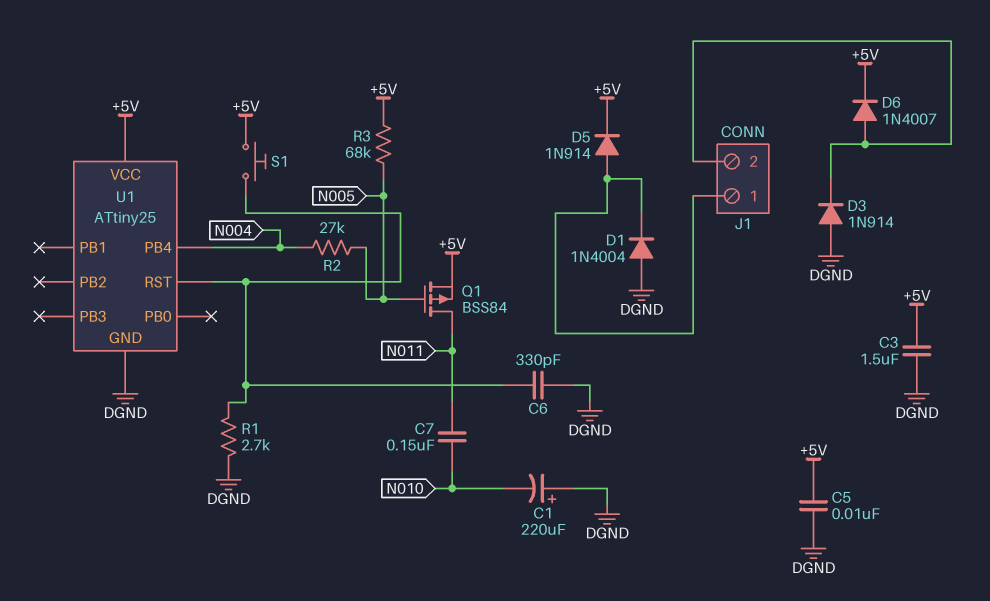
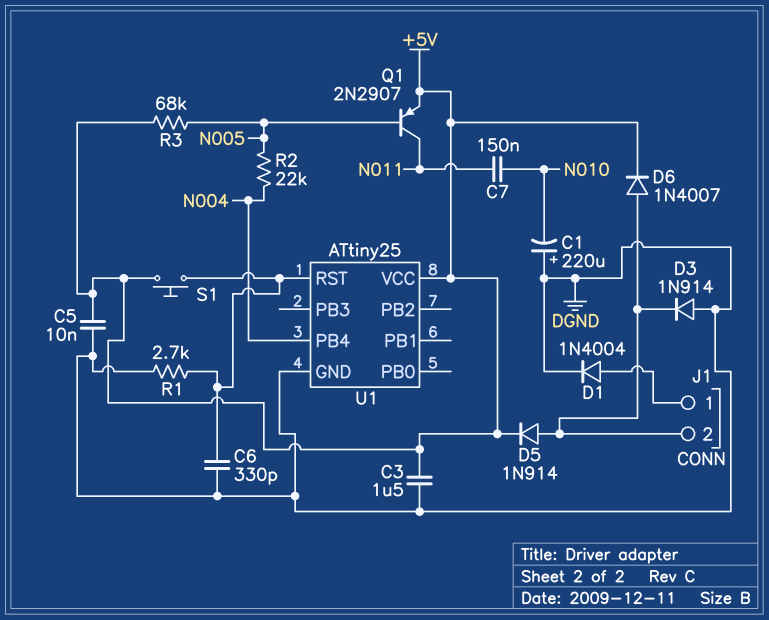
D1: diode 1N4004 (A DGND, K J1/1) -> diode 1N4004 (A J1/1, K DGND)
D5: diode 1N914 (A J1/1, K +5V) -> diode 1N914 (A J1/2, K +5V)
Q1: PMOS BSS84 (G N005, D N011, S +5V) -> PNP 2N2907 (B N005, C N011, E +5V)
R2: 27k (N004, N005) -> 22k (N004, N005)

